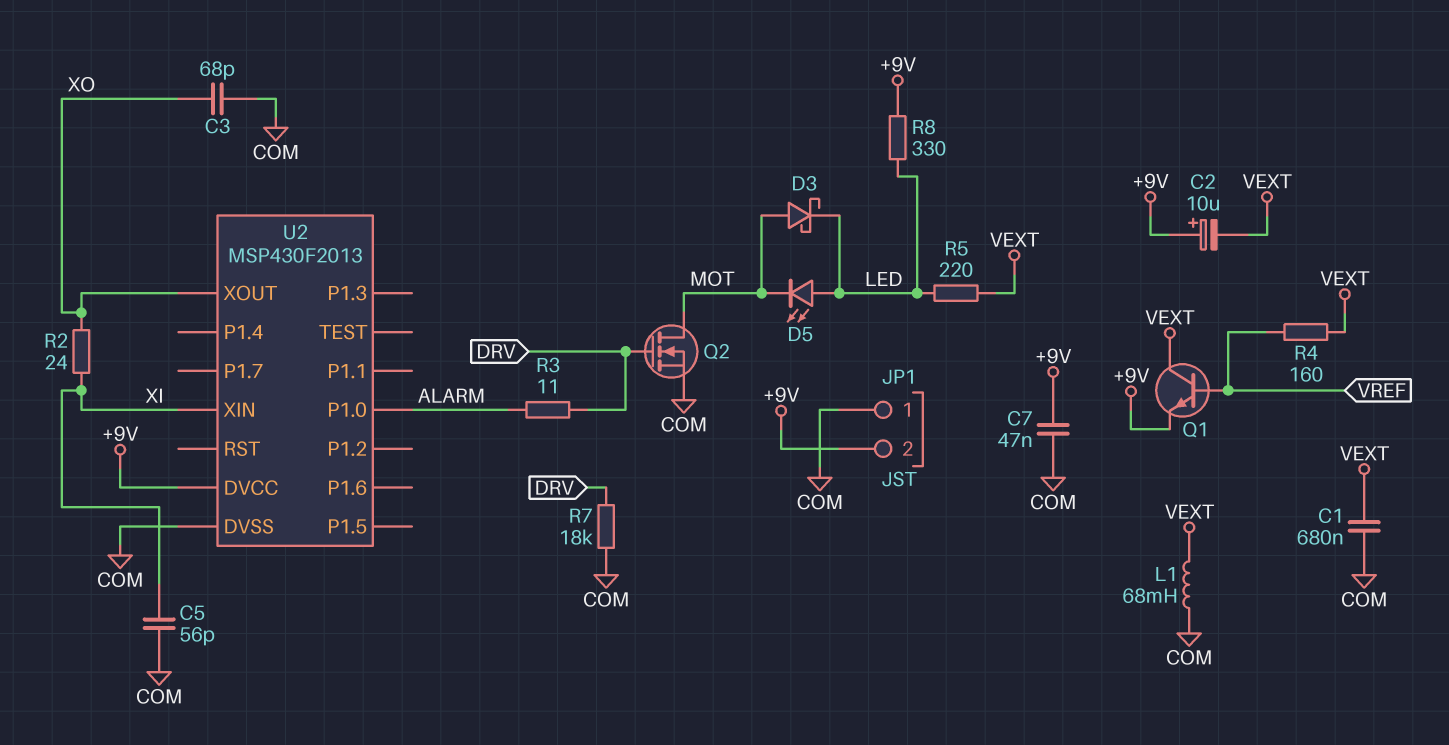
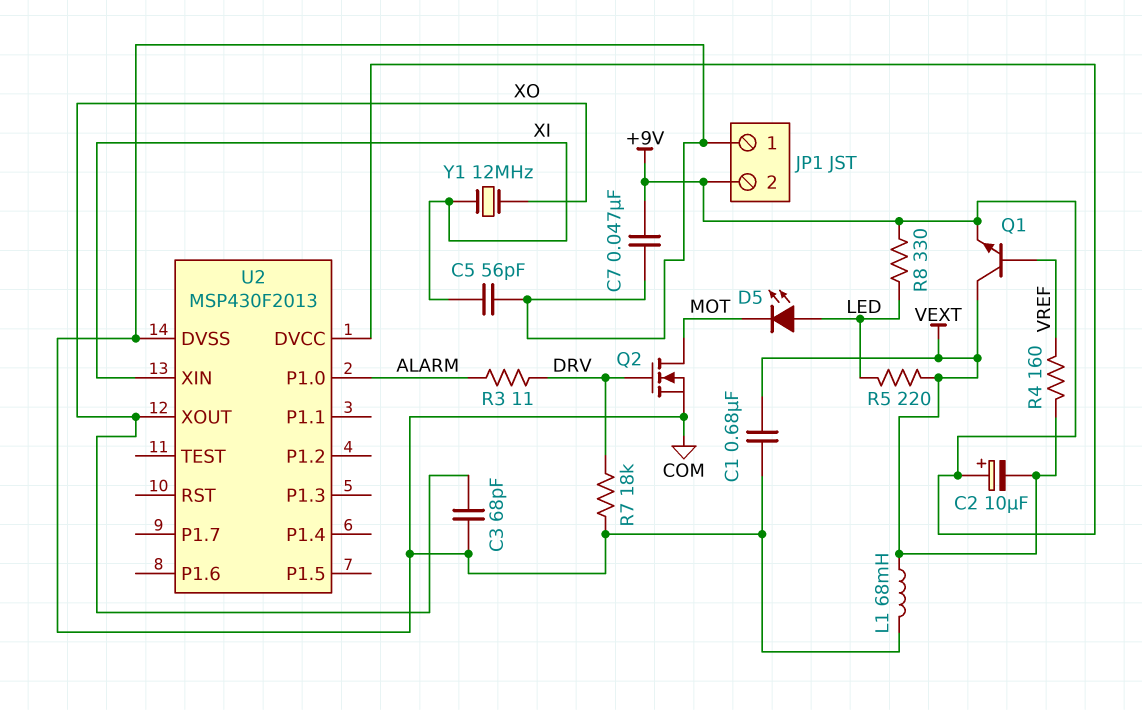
D3: schottky (A MOT, K LED) -> none
R2: 24 (XI, XO) -> none
Y1: none -> 12MHz (XI, XO)

